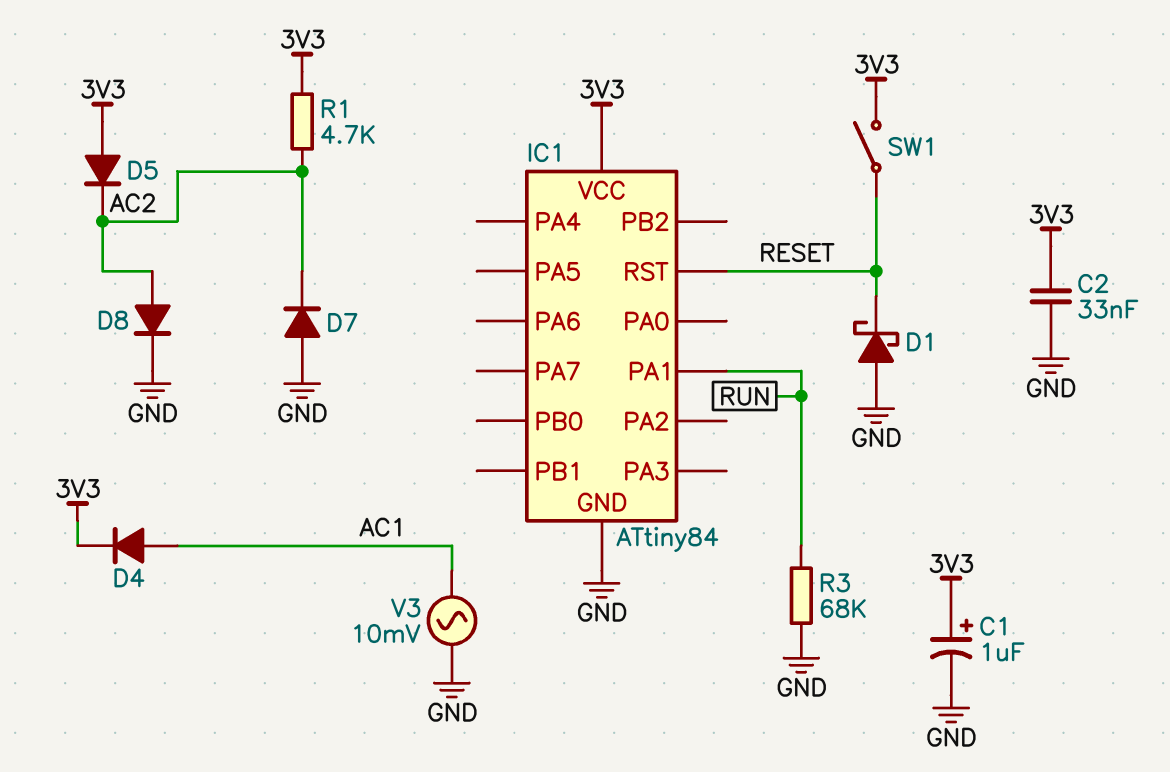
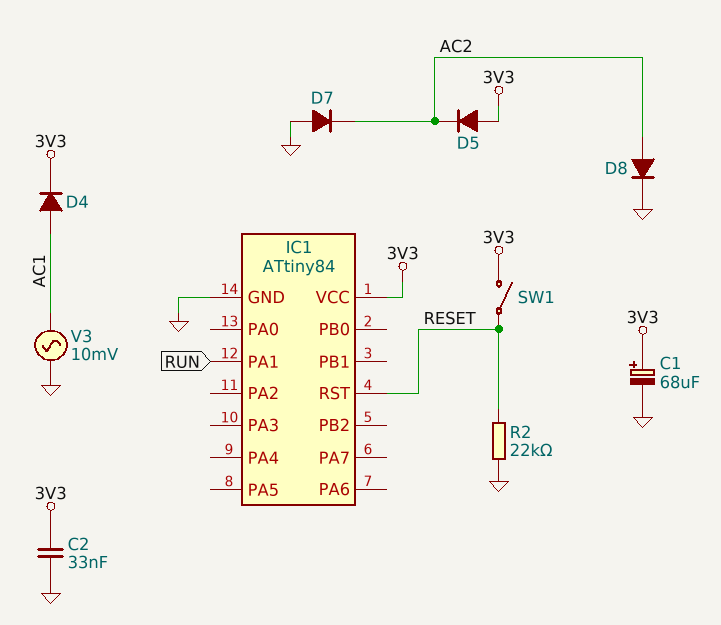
C1: 1uF (plus 3V3, minus GND) -> 68uF (plus 3V3, minus GND)
D1: schottky (A GND, K RESET) -> none
R1: 4.7k (3V3, AC2) -> none
R2: none -> 22k (GND, RESET)
R3: 68k (GND, RUN) -> none

